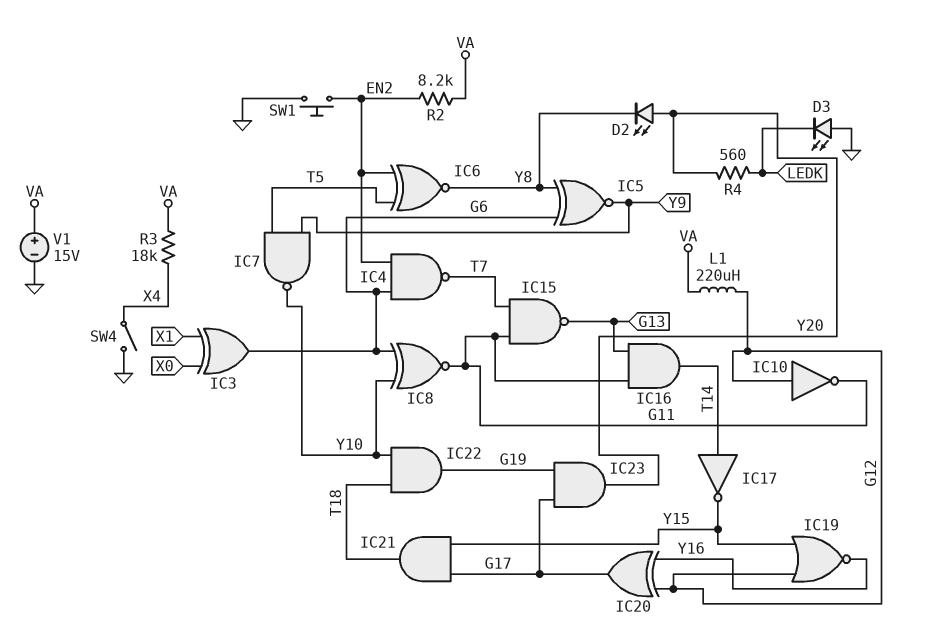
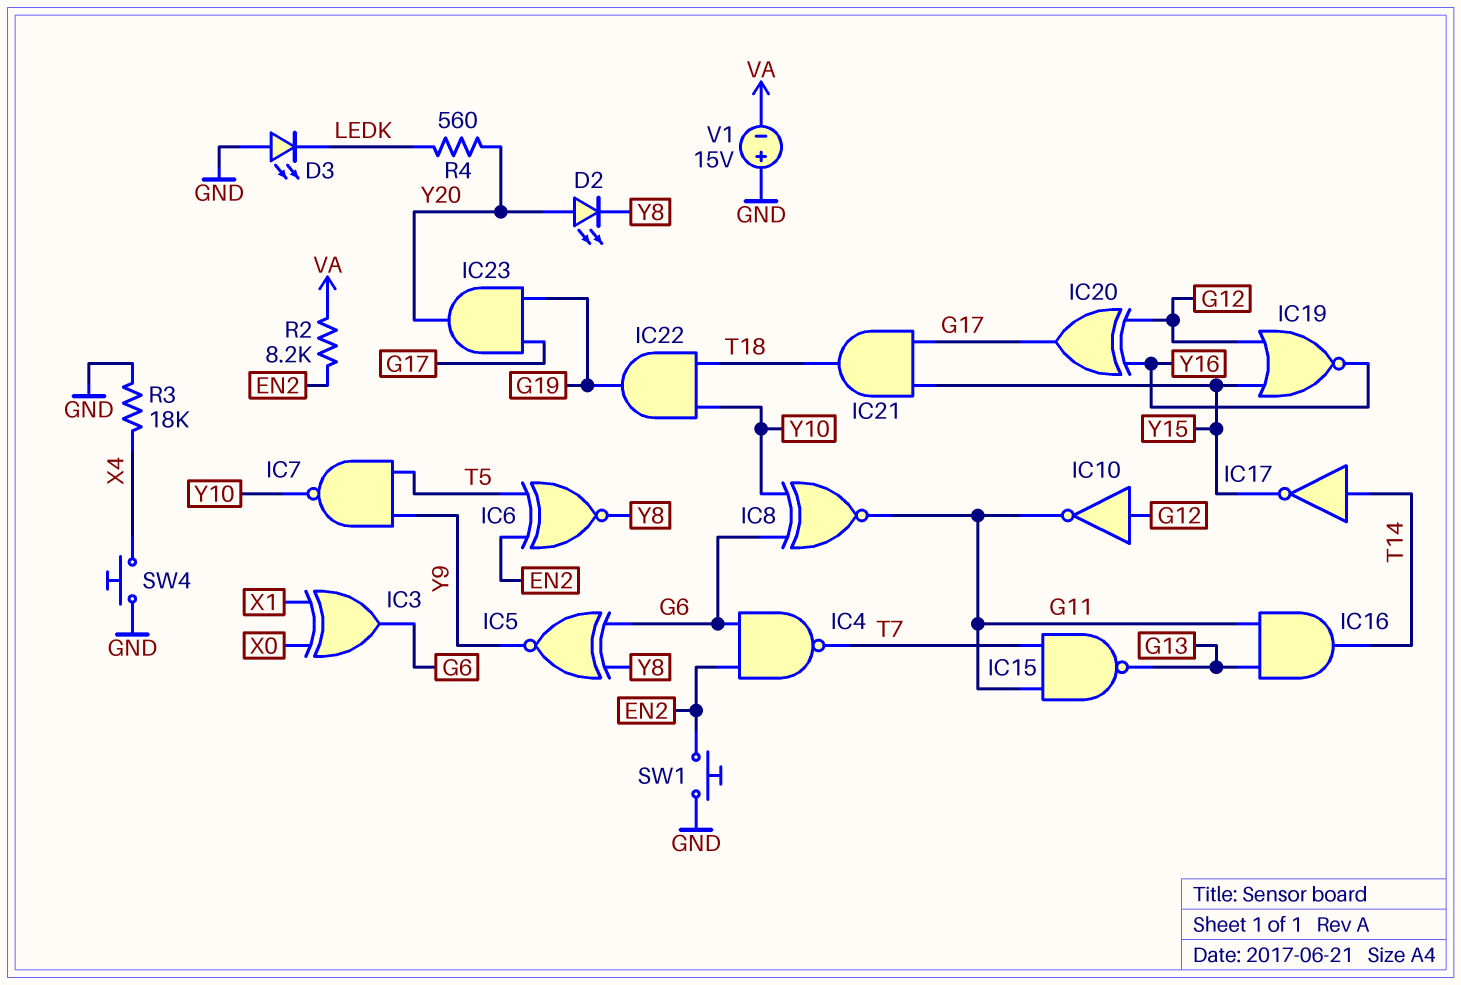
L1: 220uH (G12, VA) -> none
R3: 18k (VA, X4) -> 18k (GND, X4)
SW4: switch (GND, X4) -> button (GND, X4)
V1: 15V (plus VA, minus GND) -> 15V (plus GND, minus VA)

